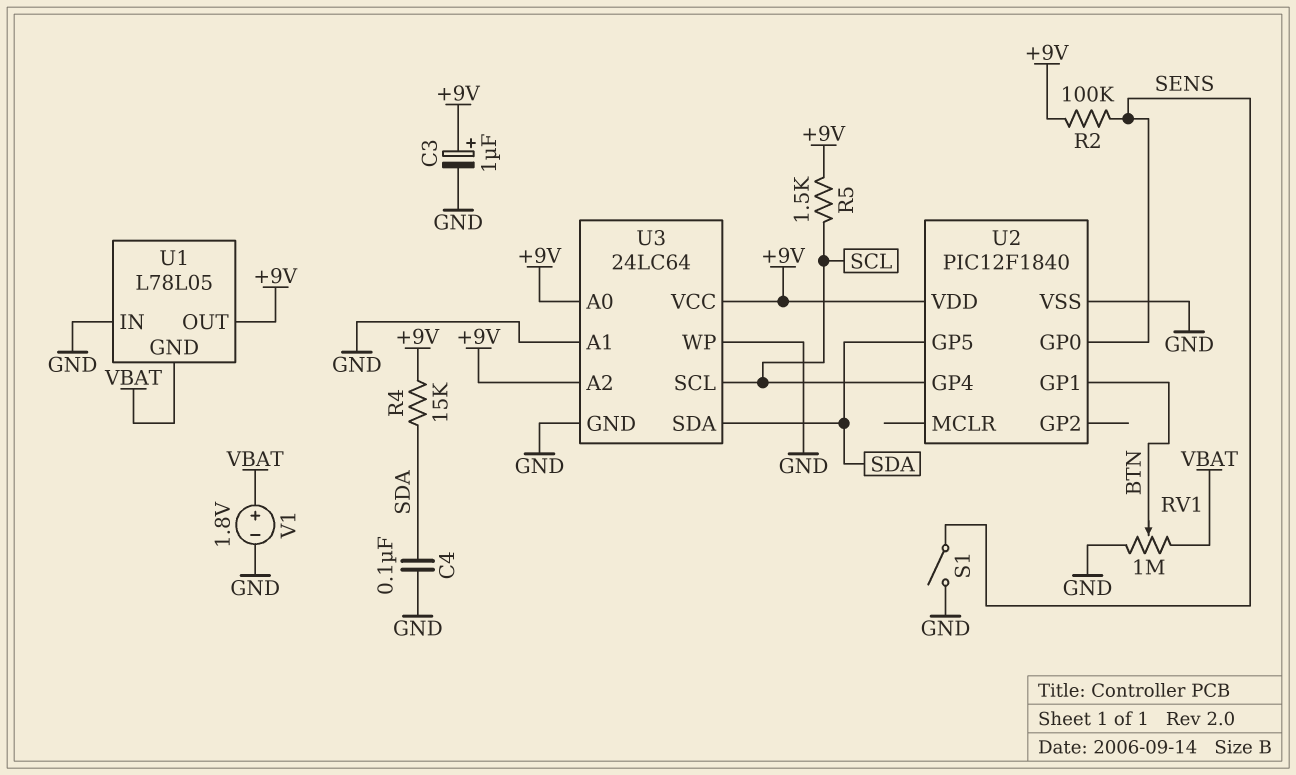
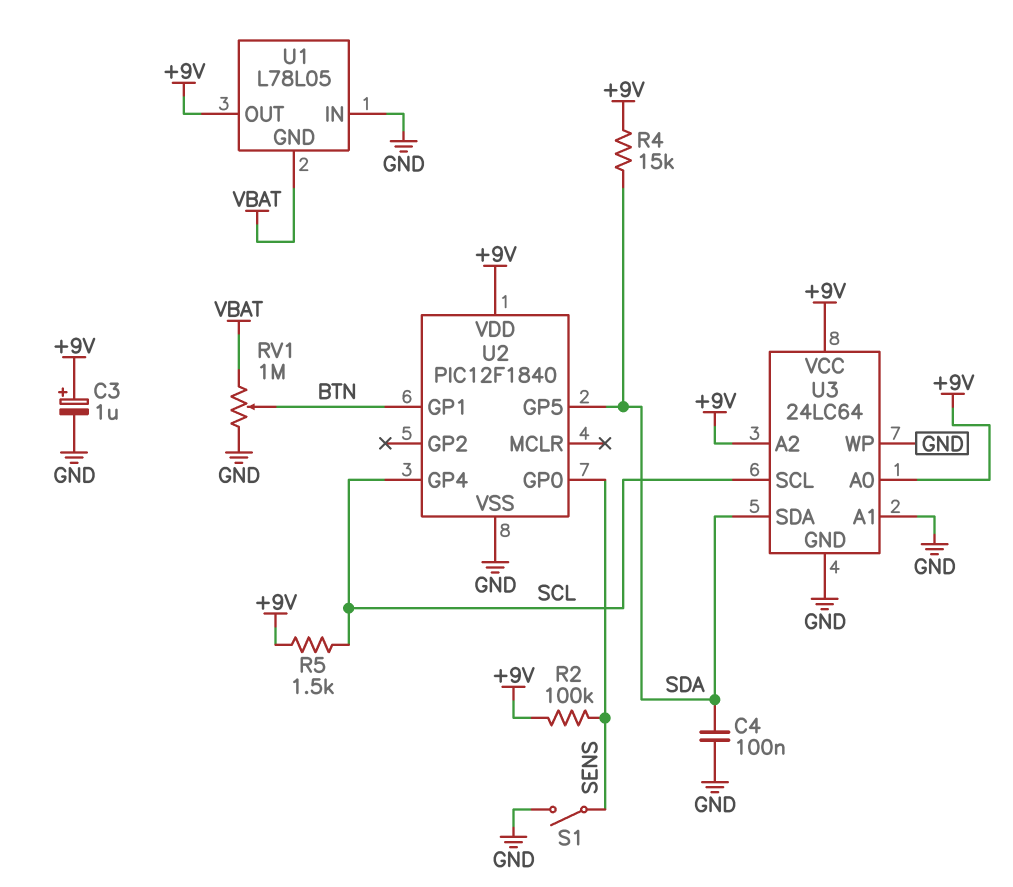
V1: 1.8V (plus VBAT, minus GND) -> none

